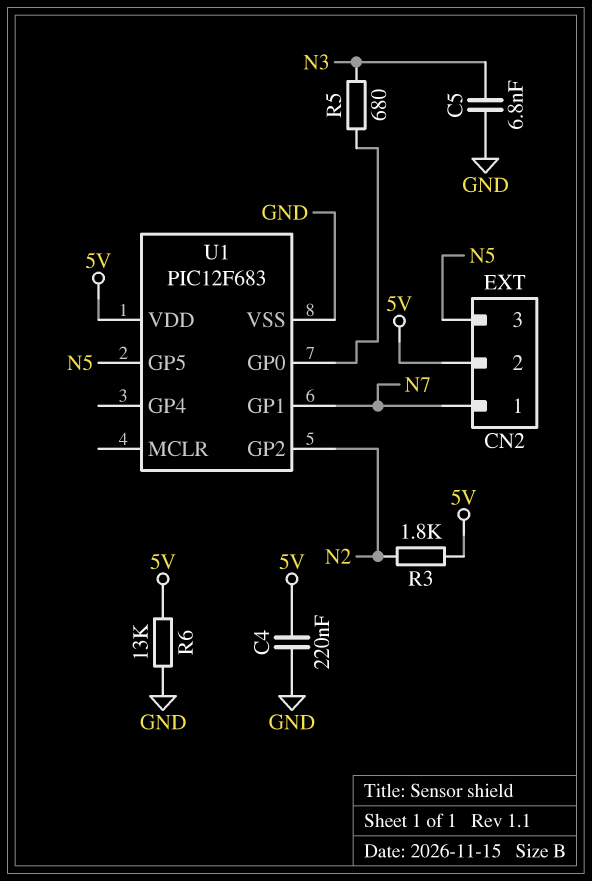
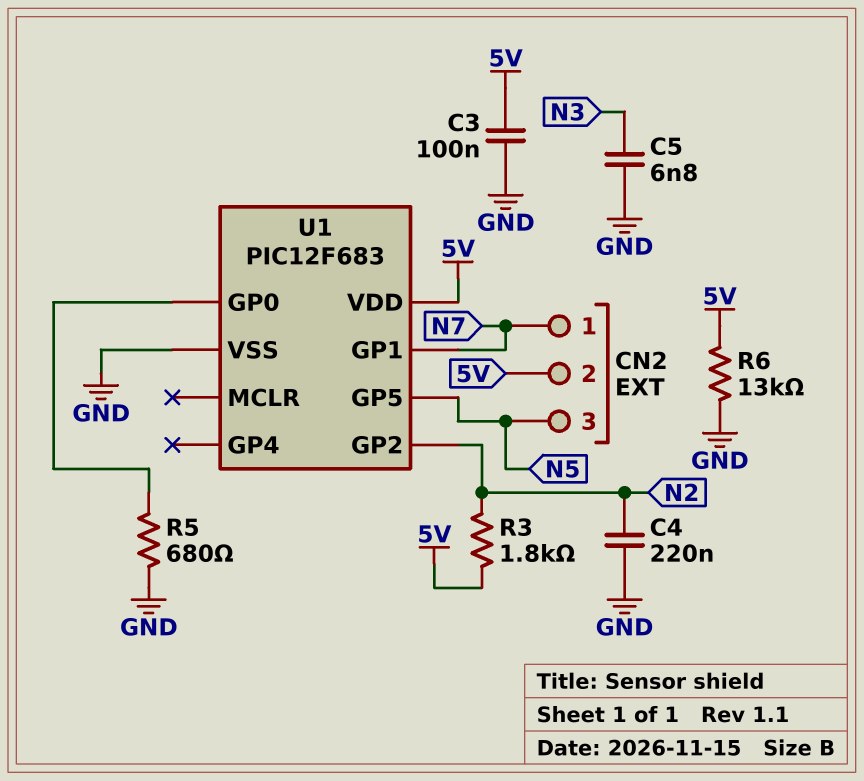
C3: none -> 100nF (5V, GND)
C4: 220nF (5V, GND) -> 220nF (GND, N2)
R5: 680 (N3, U1/GP0) -> 680 (GND, U1/GP0)

